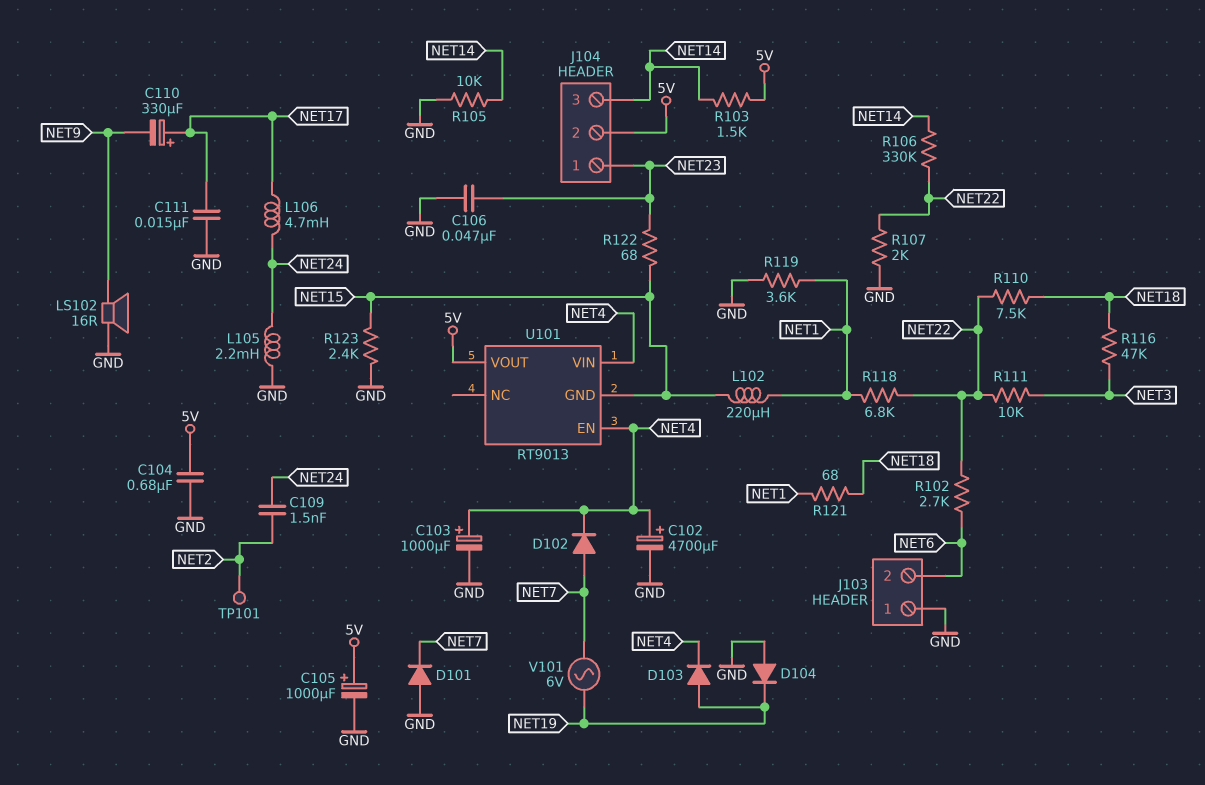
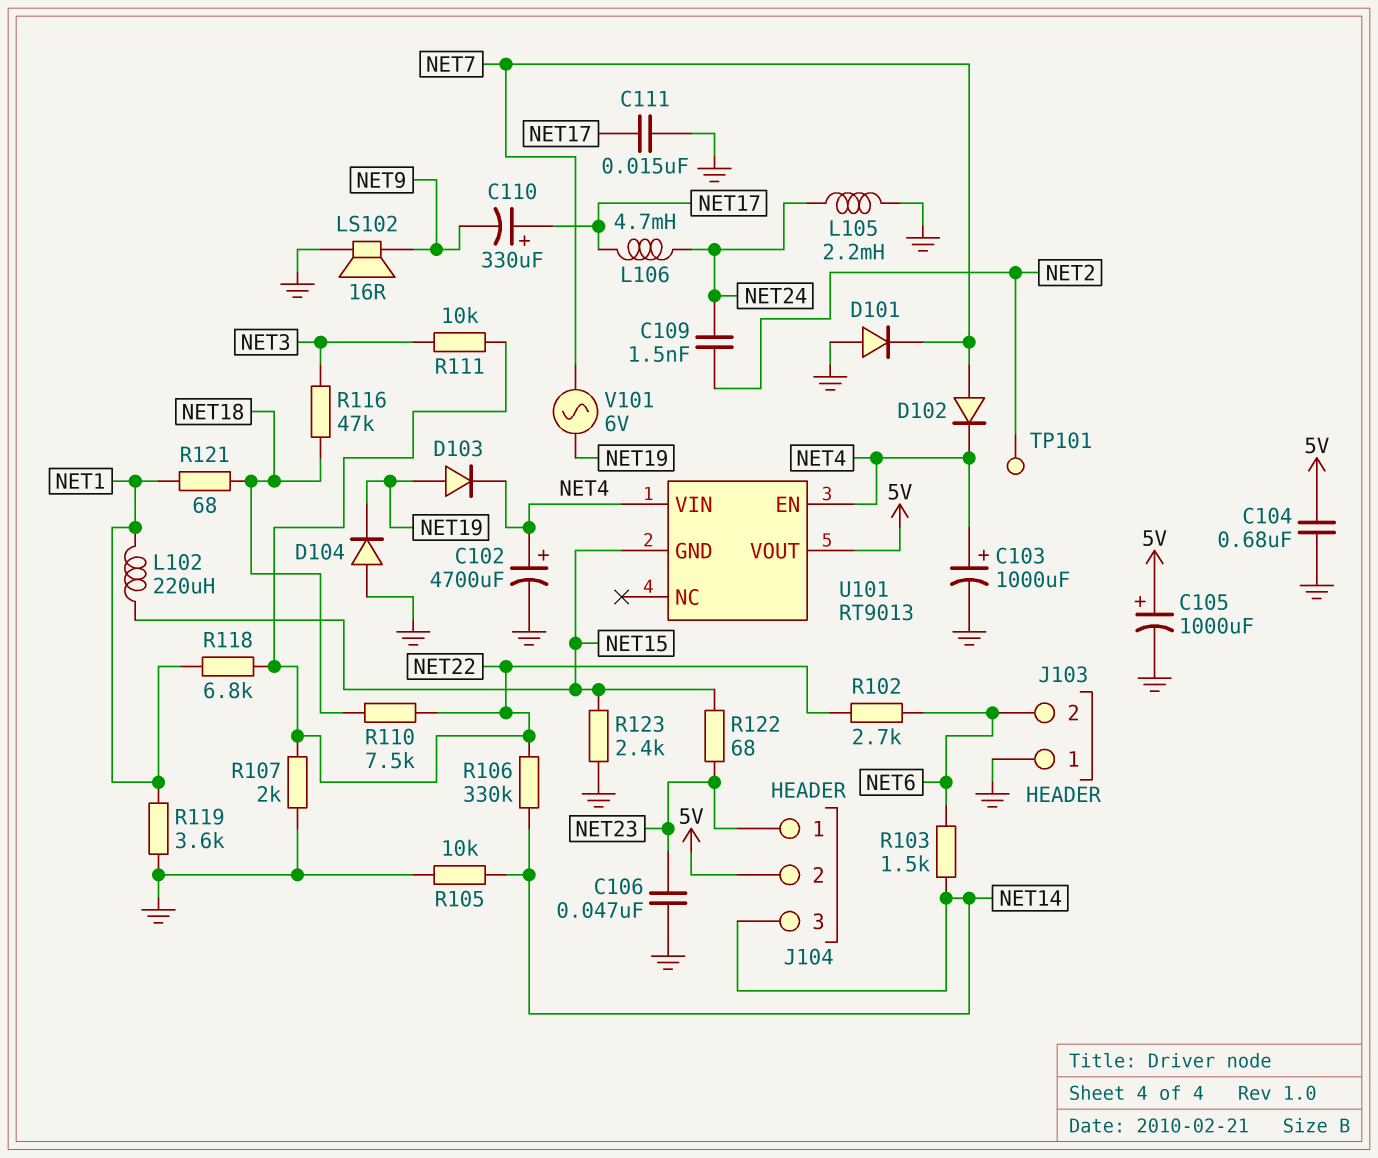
R103: 1.5k (5V, NET14) -> 1.5k (NET6, NET14)

